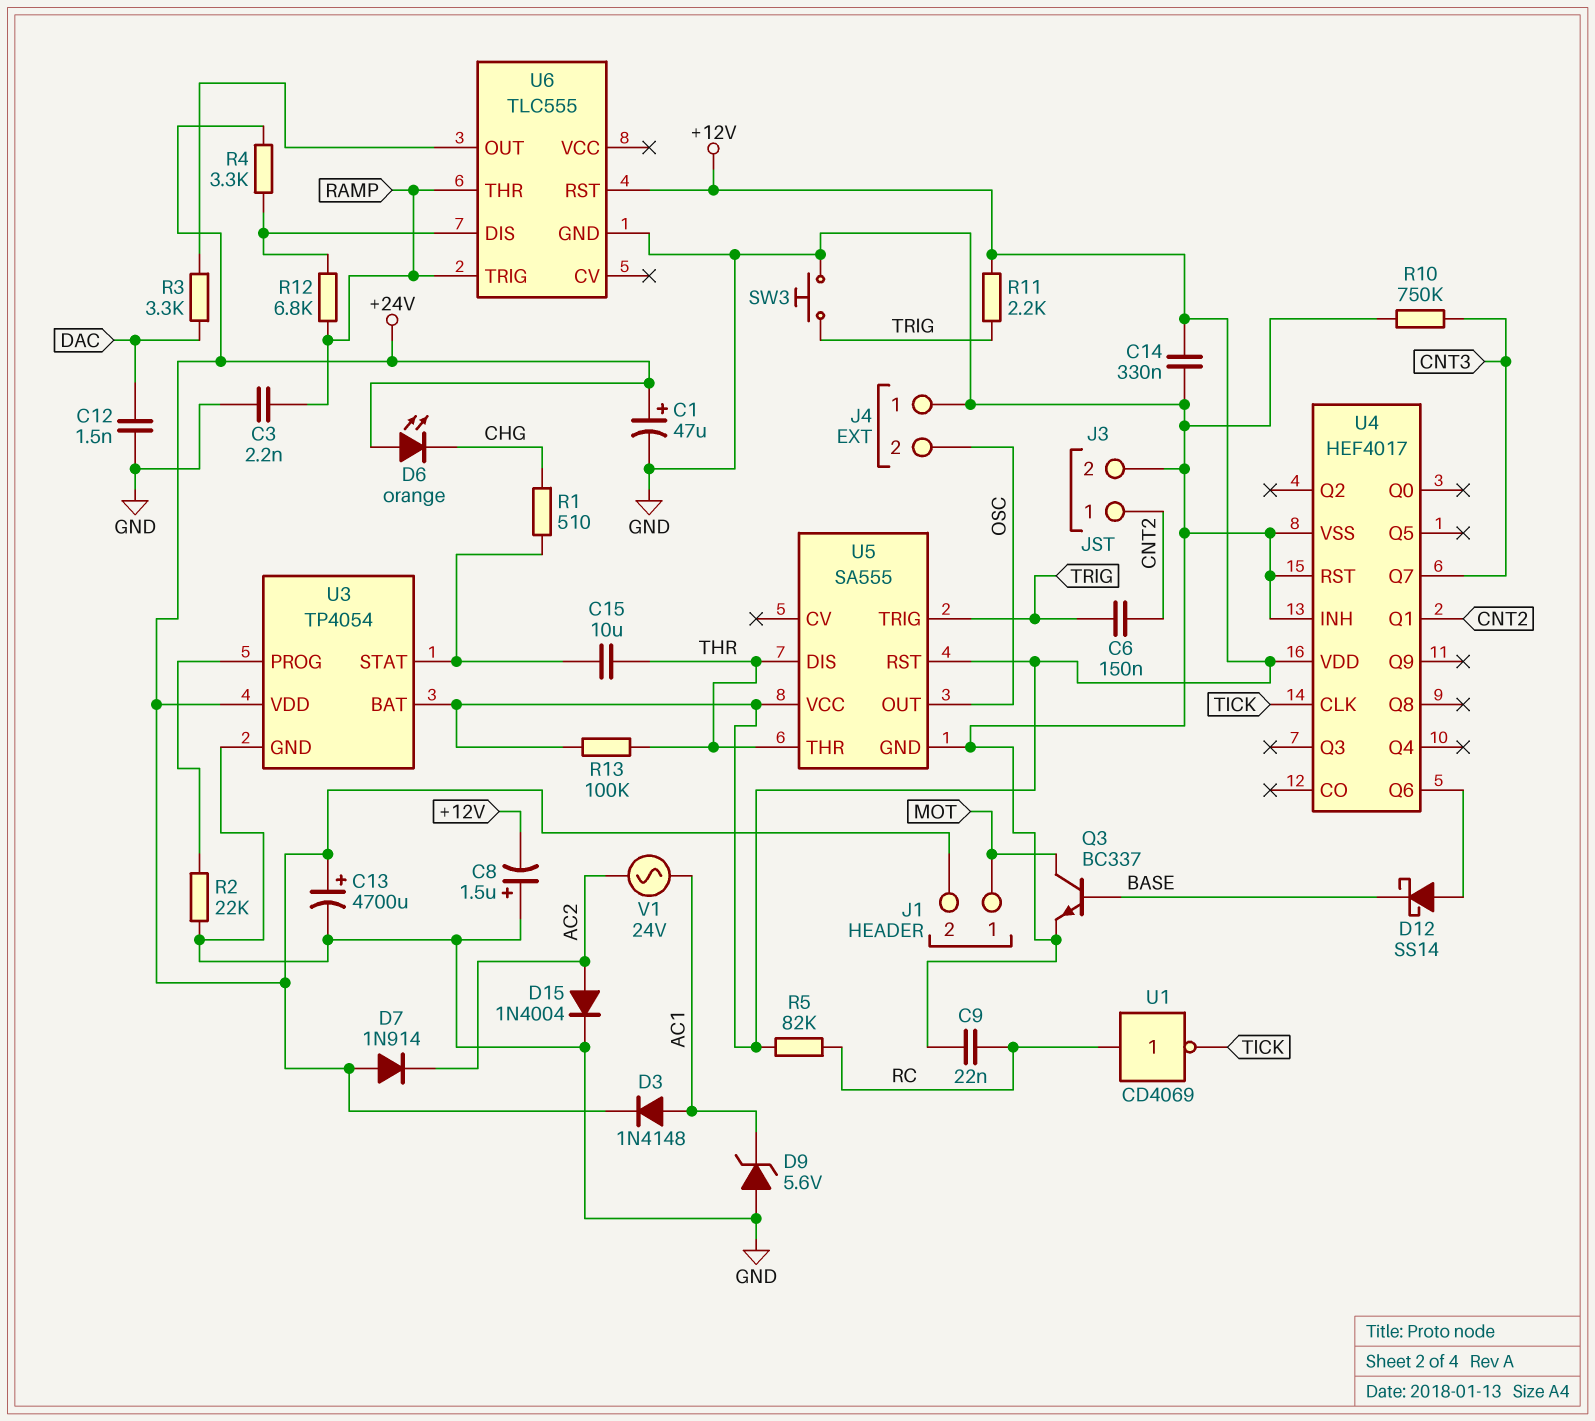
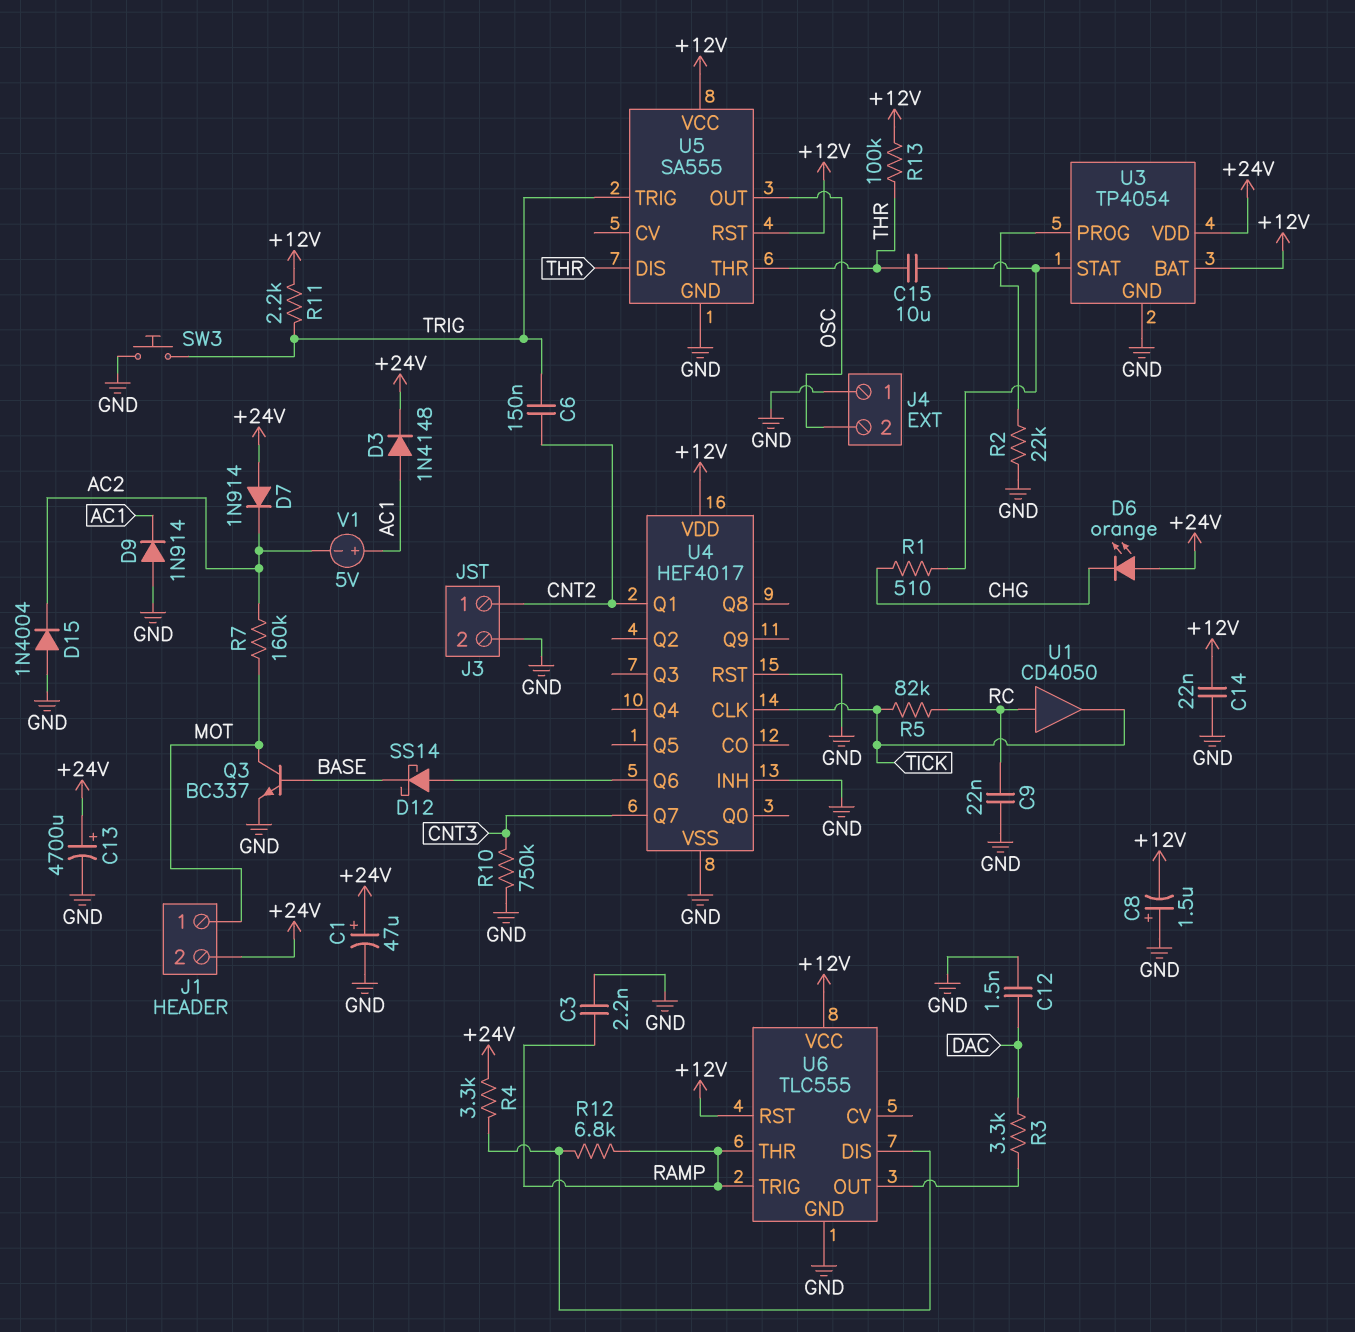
C14: 330nF (+12V, GND) -> 22nF (+12V, GND)
D9: zener 5.6V (A GND, K AC1) -> diode 1N914 (A GND, K AC1)
D15: diode 1N4004 (A AC2, K GND) -> diode 1N4004 (A GND, K AC2)
R5: 82k (+12V, RC) -> 82k (RC, TICK)
R7: none -> 160k (AC2, MOT)
U1: NOT CD4069 (in RC, out TICK) -> buffer CD4050 (in RC, out TICK)
U6 pin VCC: none -> +12V
V1: AC 24V (AC1, AC2) -> 5V (plus AC1, minus AC2)

